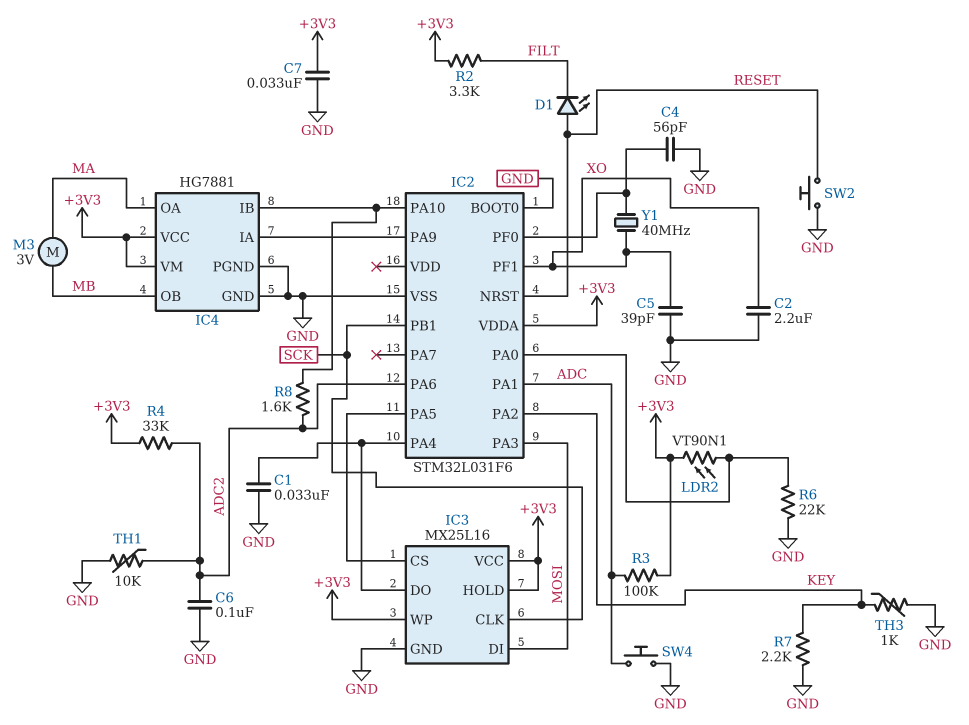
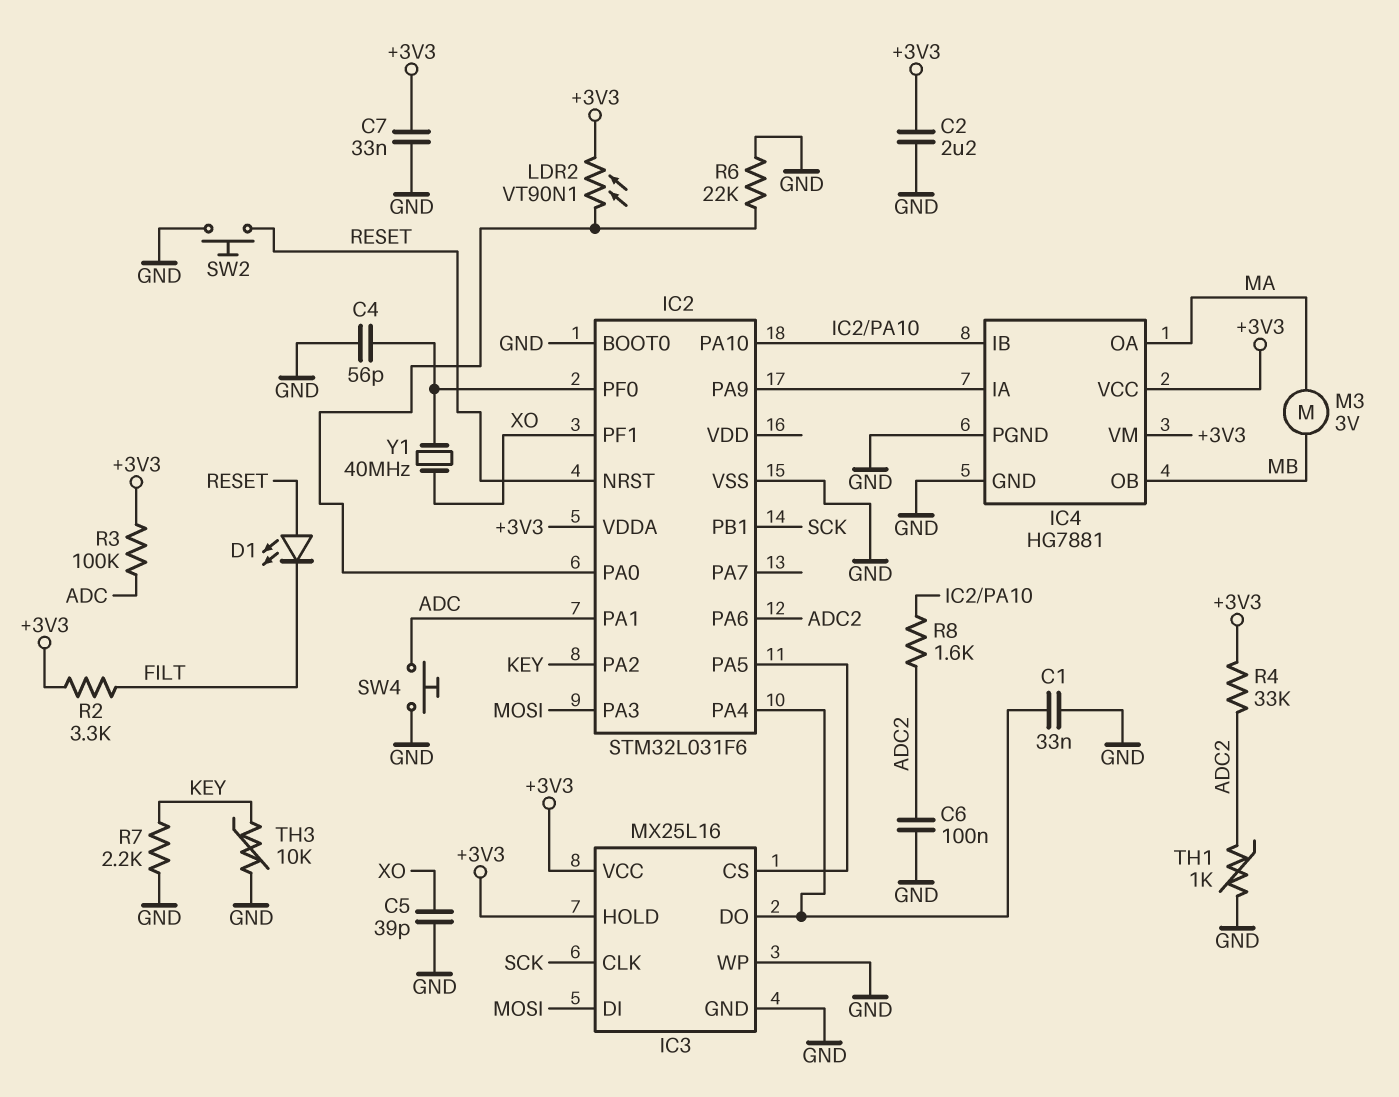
C2: 2.2uF (GND, XO) -> 2.2uF (+3V3, GND)
IC3 pin WP: +3V3 -> GND
TH1: 10k (ADC2, GND) -> 1k (ADC2, GND)
TH3: 1k (GND, KEY) -> 10k (GND, KEY)

